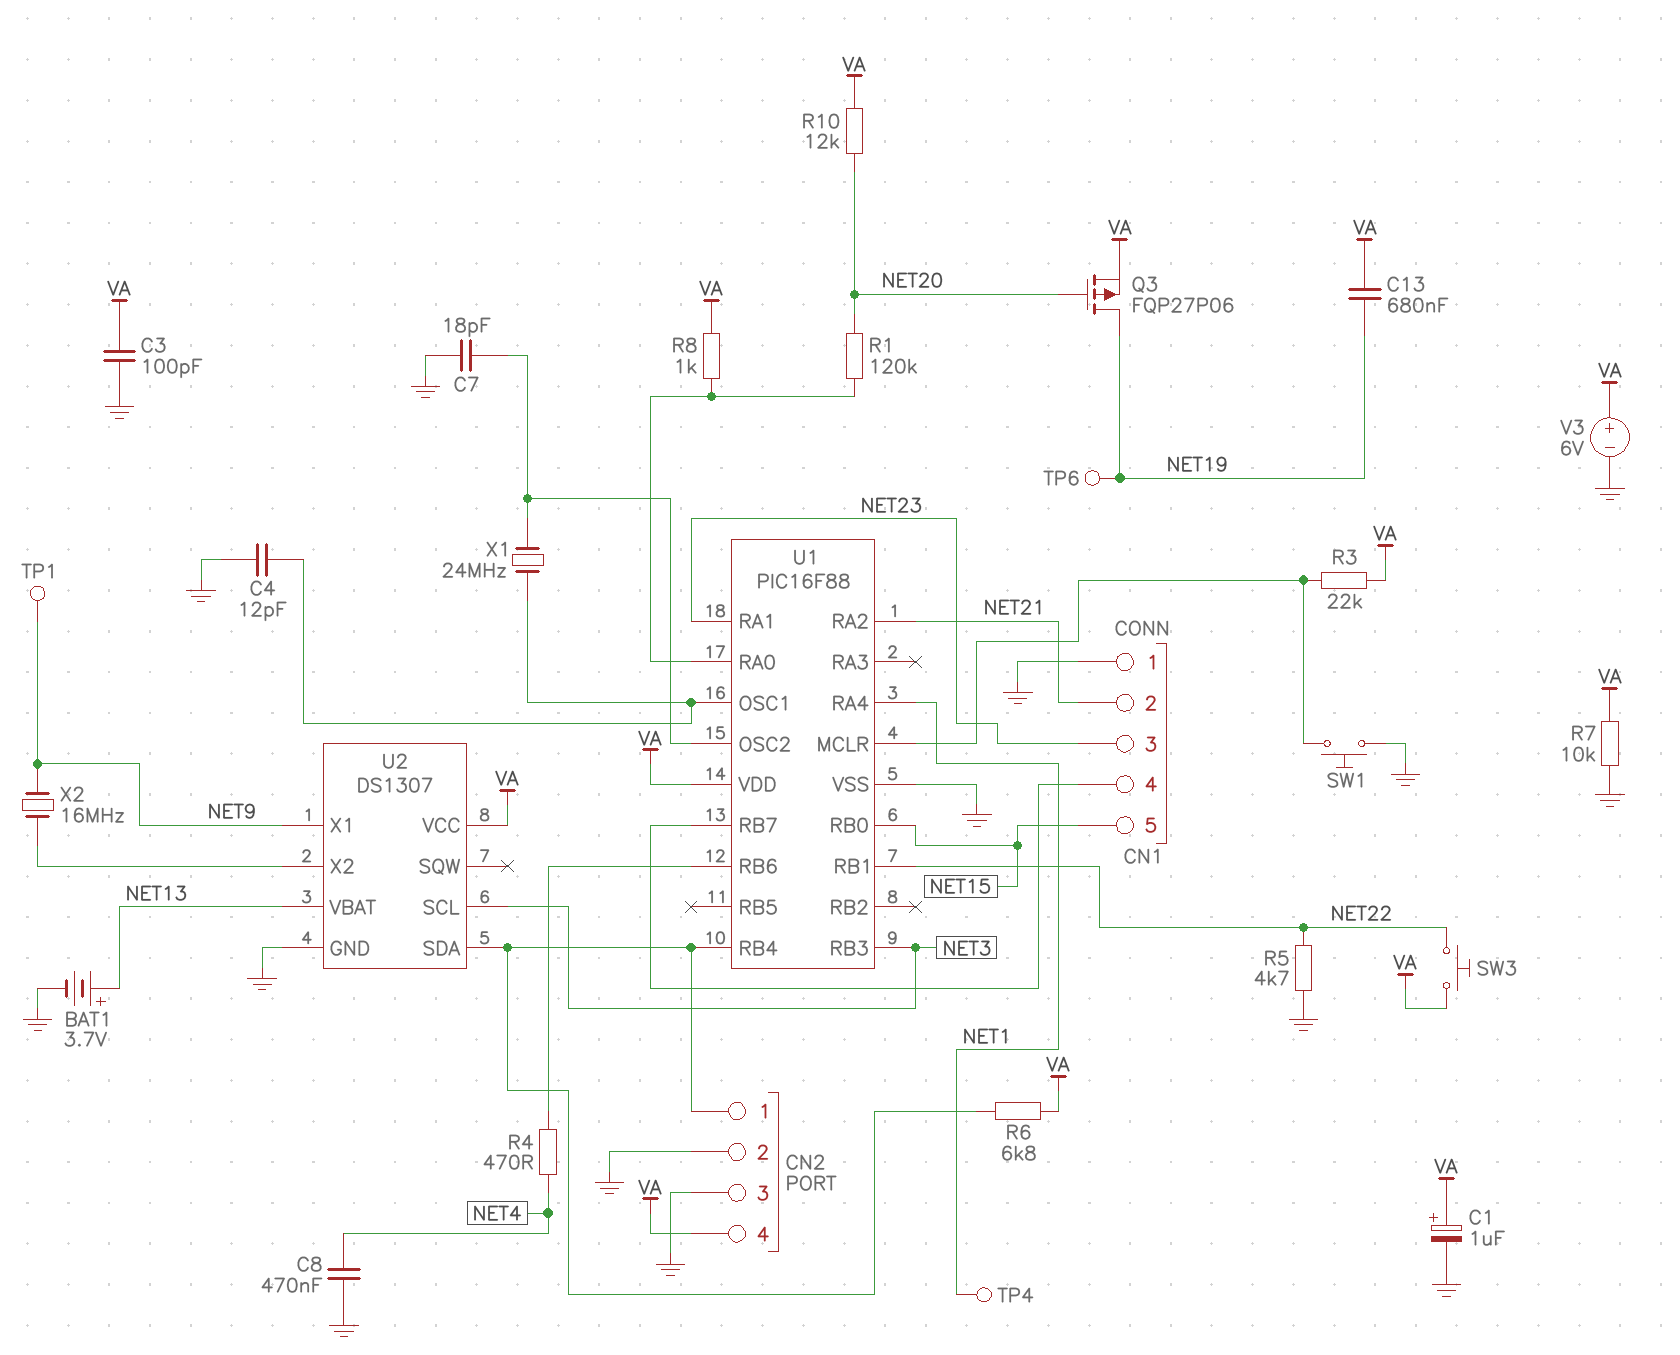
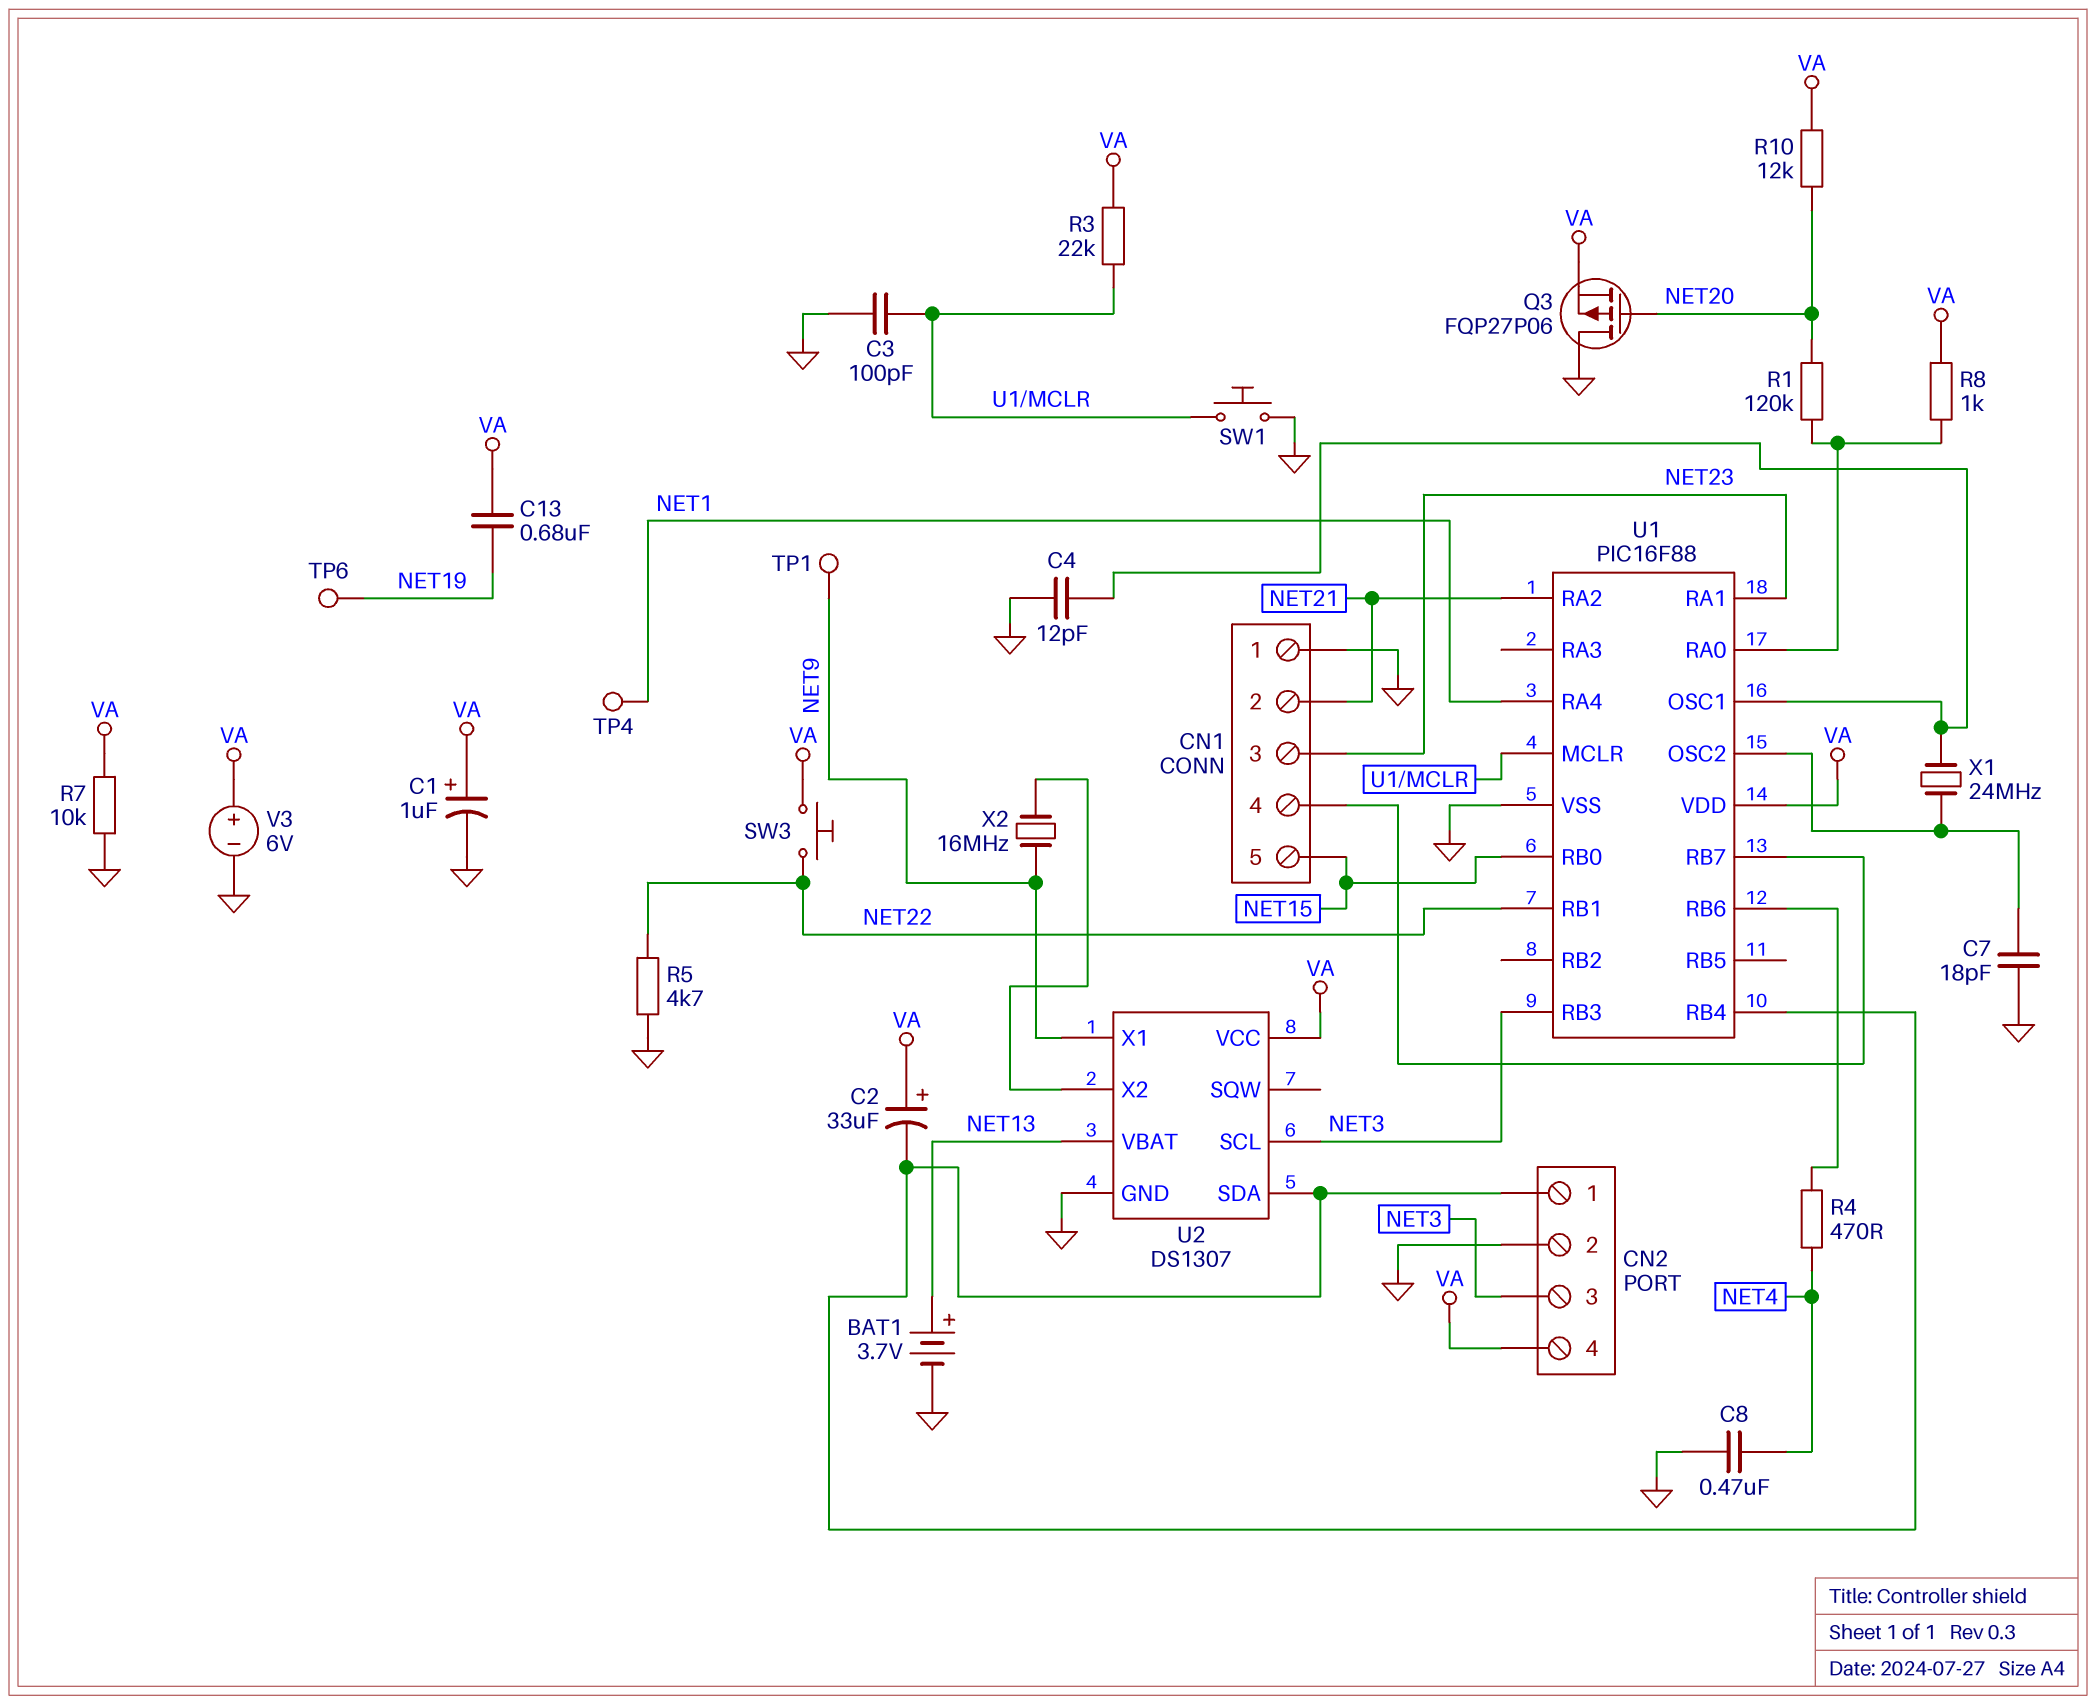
C2: none -> 33uF (plus VA, minus CN2/1)
C3: 100pF (GND, VA) -> 100pF (GND, U1/MCLR)
CN2 pin 3: GND -> NET3
Q3: PMOS FQP27P06 (G NET20, D NET19, S VA) -> PMOS FQP27P06 (G NET20, D GND, S VA)
R6: 6.8k (CN2/1, VA) -> none

